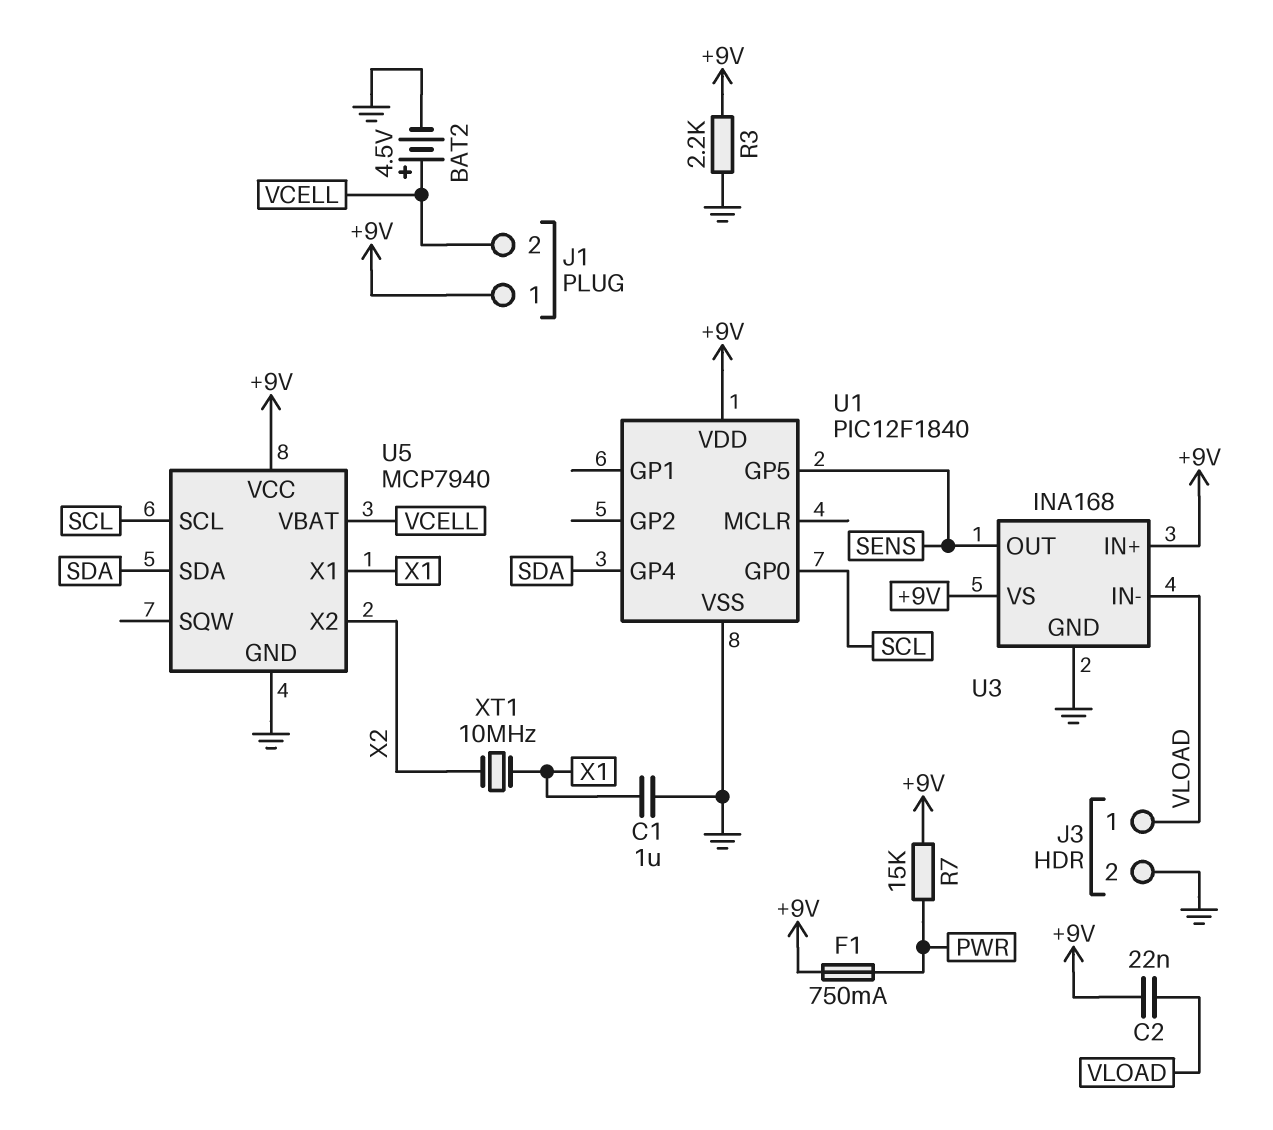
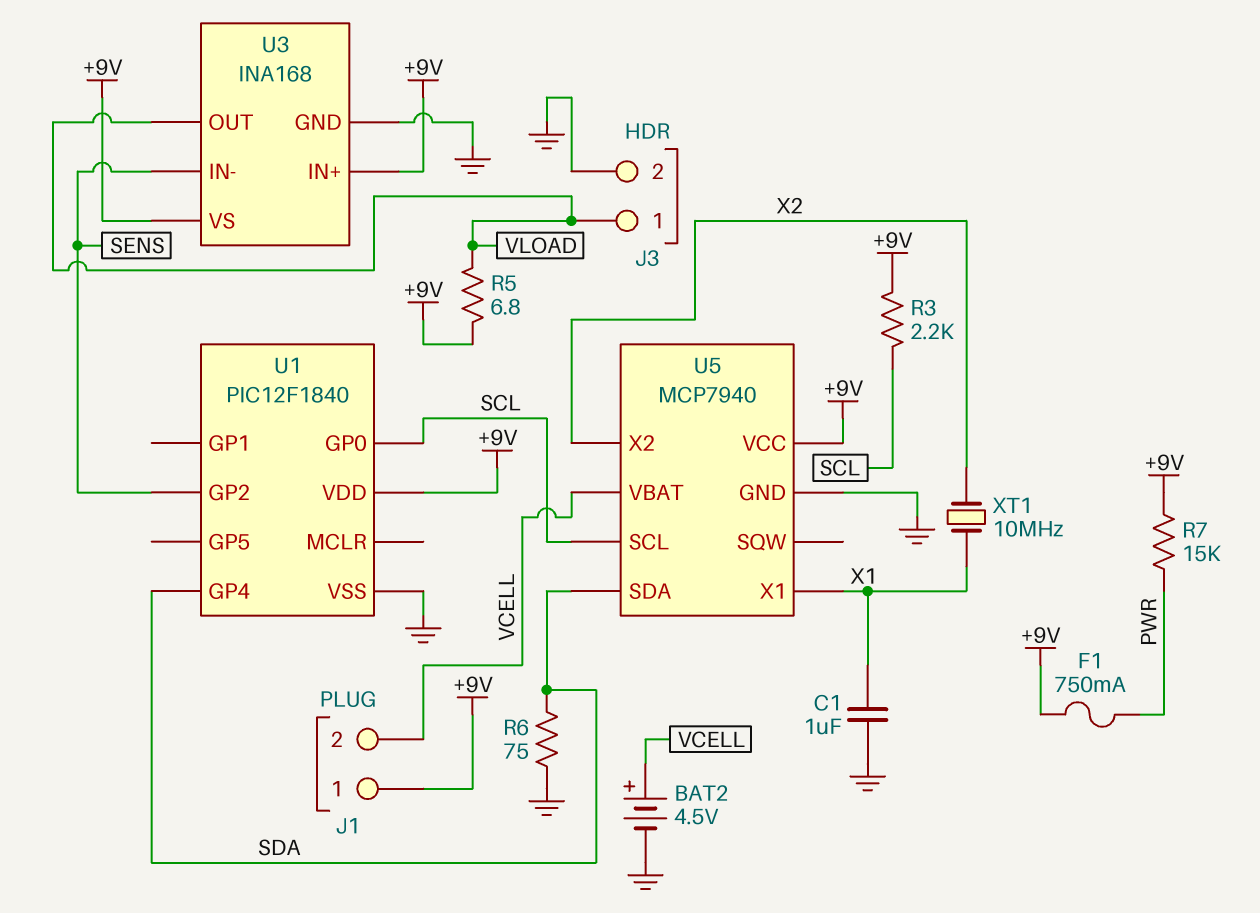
C2: 22nF (+9V, VLOAD) -> none
R3: 2.2k (+9V, GND) -> 2.2k (+9V, SCL)
R5: none -> 6.8 (+9V, VLOAD)
R6: none -> 75 (GND, SDA)
U1 pin GP2: none -> SENS
U1 pin GP5: SENS -> none
U3 pin IN-: VLOAD -> SENS
U3 pin OUT: SENS -> VLOAD

